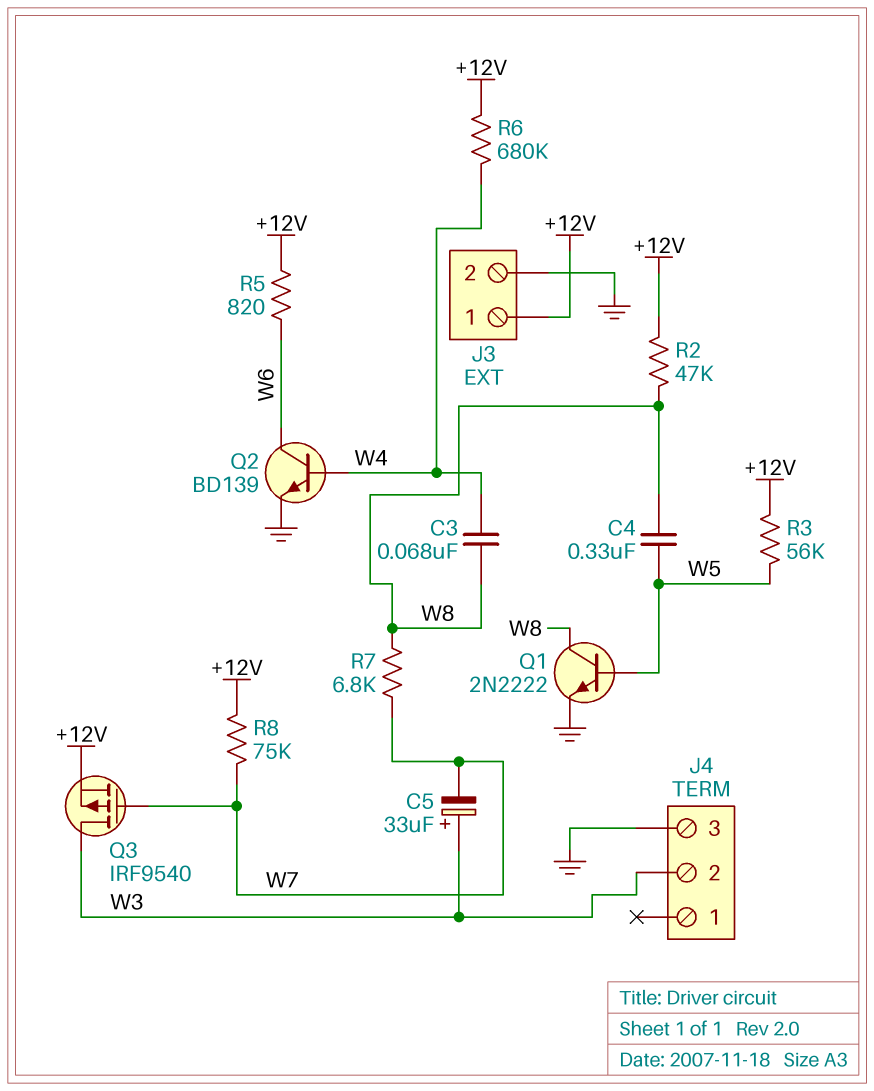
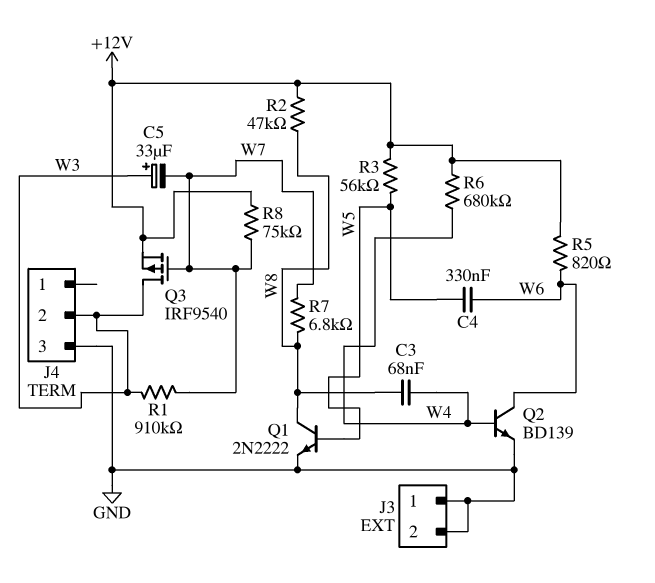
C4: 330nF (W5, W8) -> 330nF (W5, W6)
J3 pin 1: +12V -> GND
R1: none -> 910k (W3, W7)

